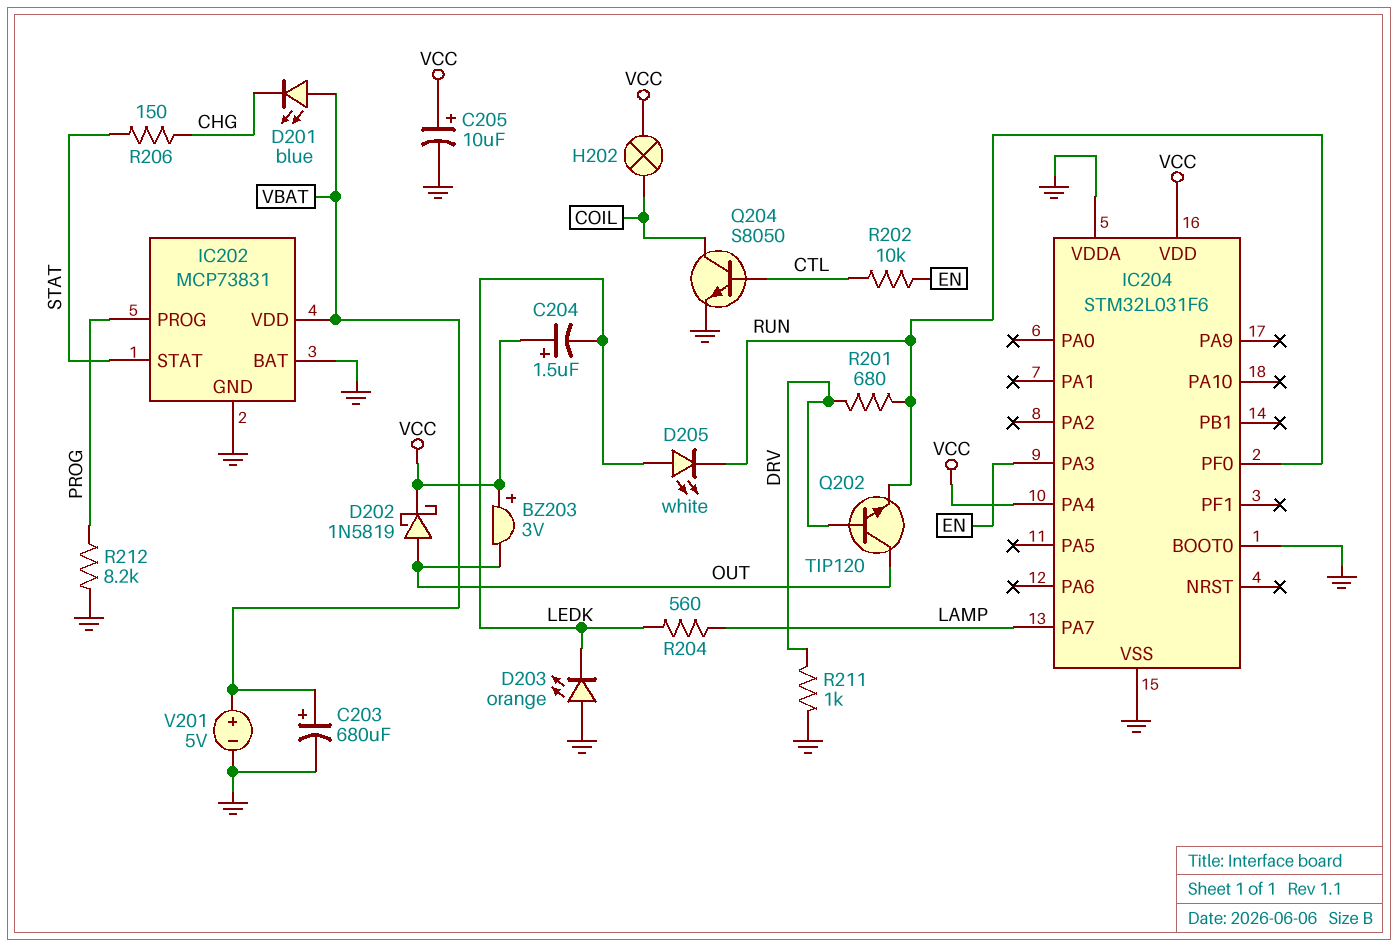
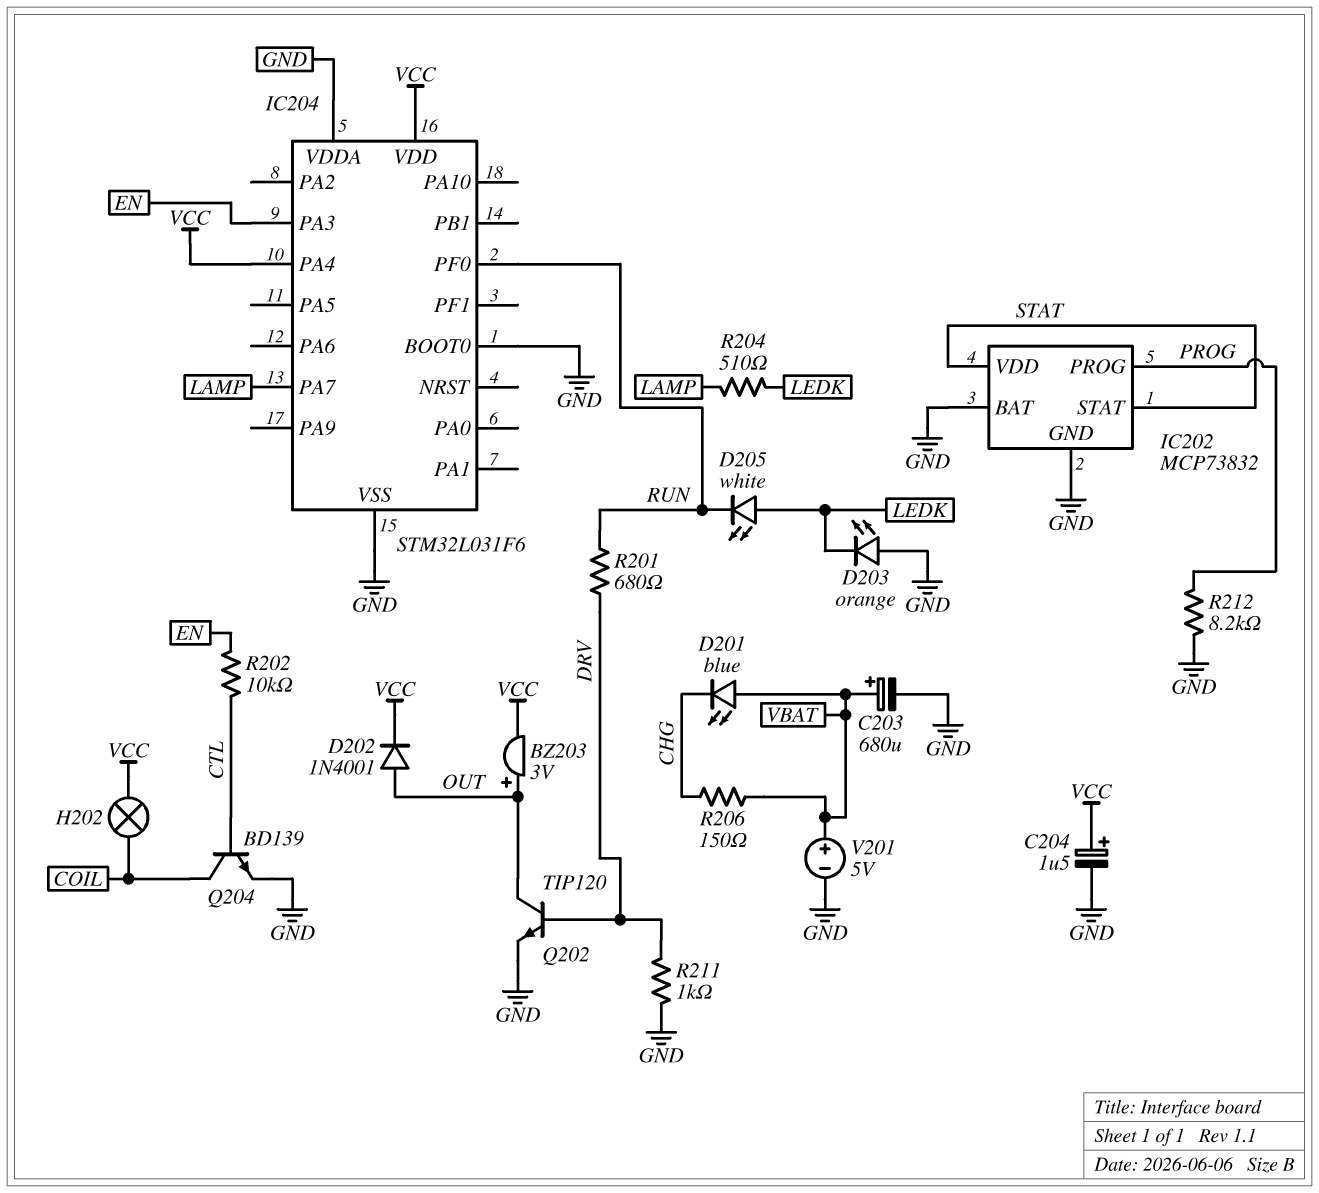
BZ203: buzzer 3V (plus VCC, minus OUT) -> buzzer 3V (plus OUT, minus VCC)
C204: 1.5uF (plus VCC, minus LEDK) -> 1.5uF (plus VCC, minus GND)
C205: 10uF (plus VCC, minus GND) -> none
D202: schottky 1N5819 (A OUT, K VCC) -> diode 1N4001 (A OUT, K VCC)
IC202: MCP73831 -> MCP73832
IC202 pin VDD: VBAT -> STAT
Q202: NPN TIP120 (B DRV, C OUT, E RUN) -> NPN TIP120 (B DRV, C OUT, E GND)
Q204: NPN S8050 (B CTL, C COIL, E GND) -> NPN BD139 (B CTL, C COIL, E GND)
R204: 560 (LAMP, LEDK) -> 510 (LAMP, LEDK)
R206: 150 (CHG, STAT) -> 150 (CHG, VBAT)

